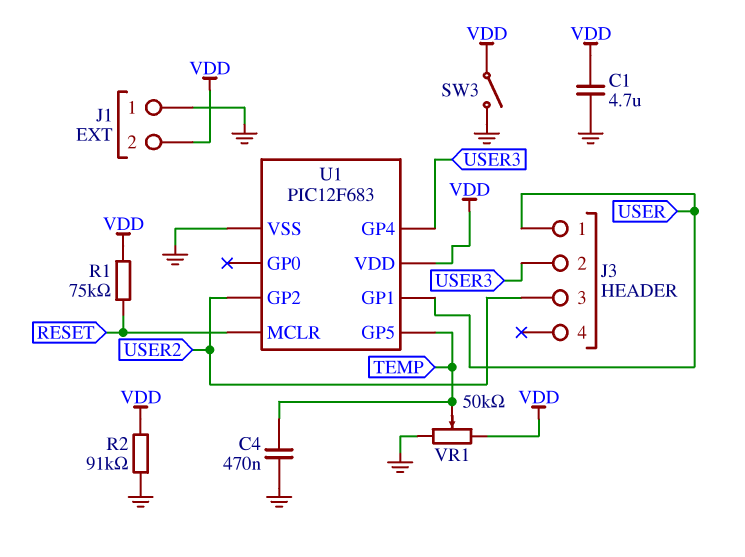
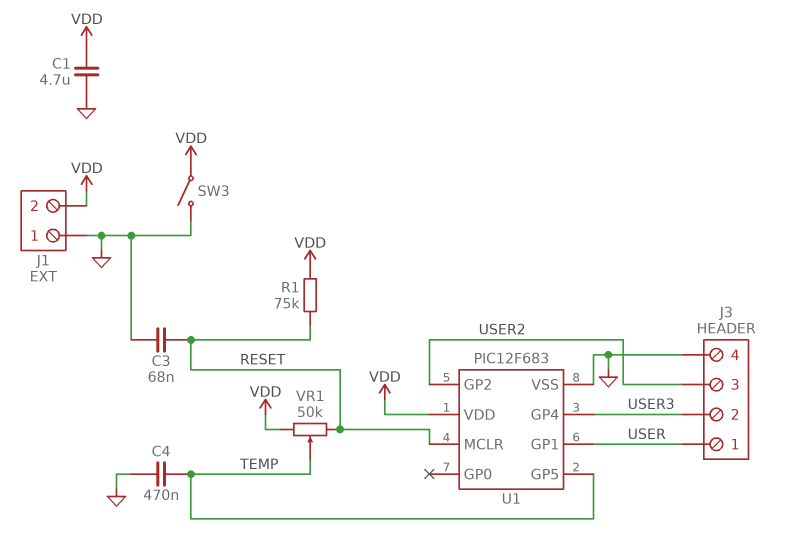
C3: none -> 68nF (GND, RESET)
J3 pin 4: none -> GND
R2: 91k (GND, VDD) -> none
VR1: 50k (GND, VDD, wiper TEMP) -> 50k (RESET, VDD, wiper TEMP)

